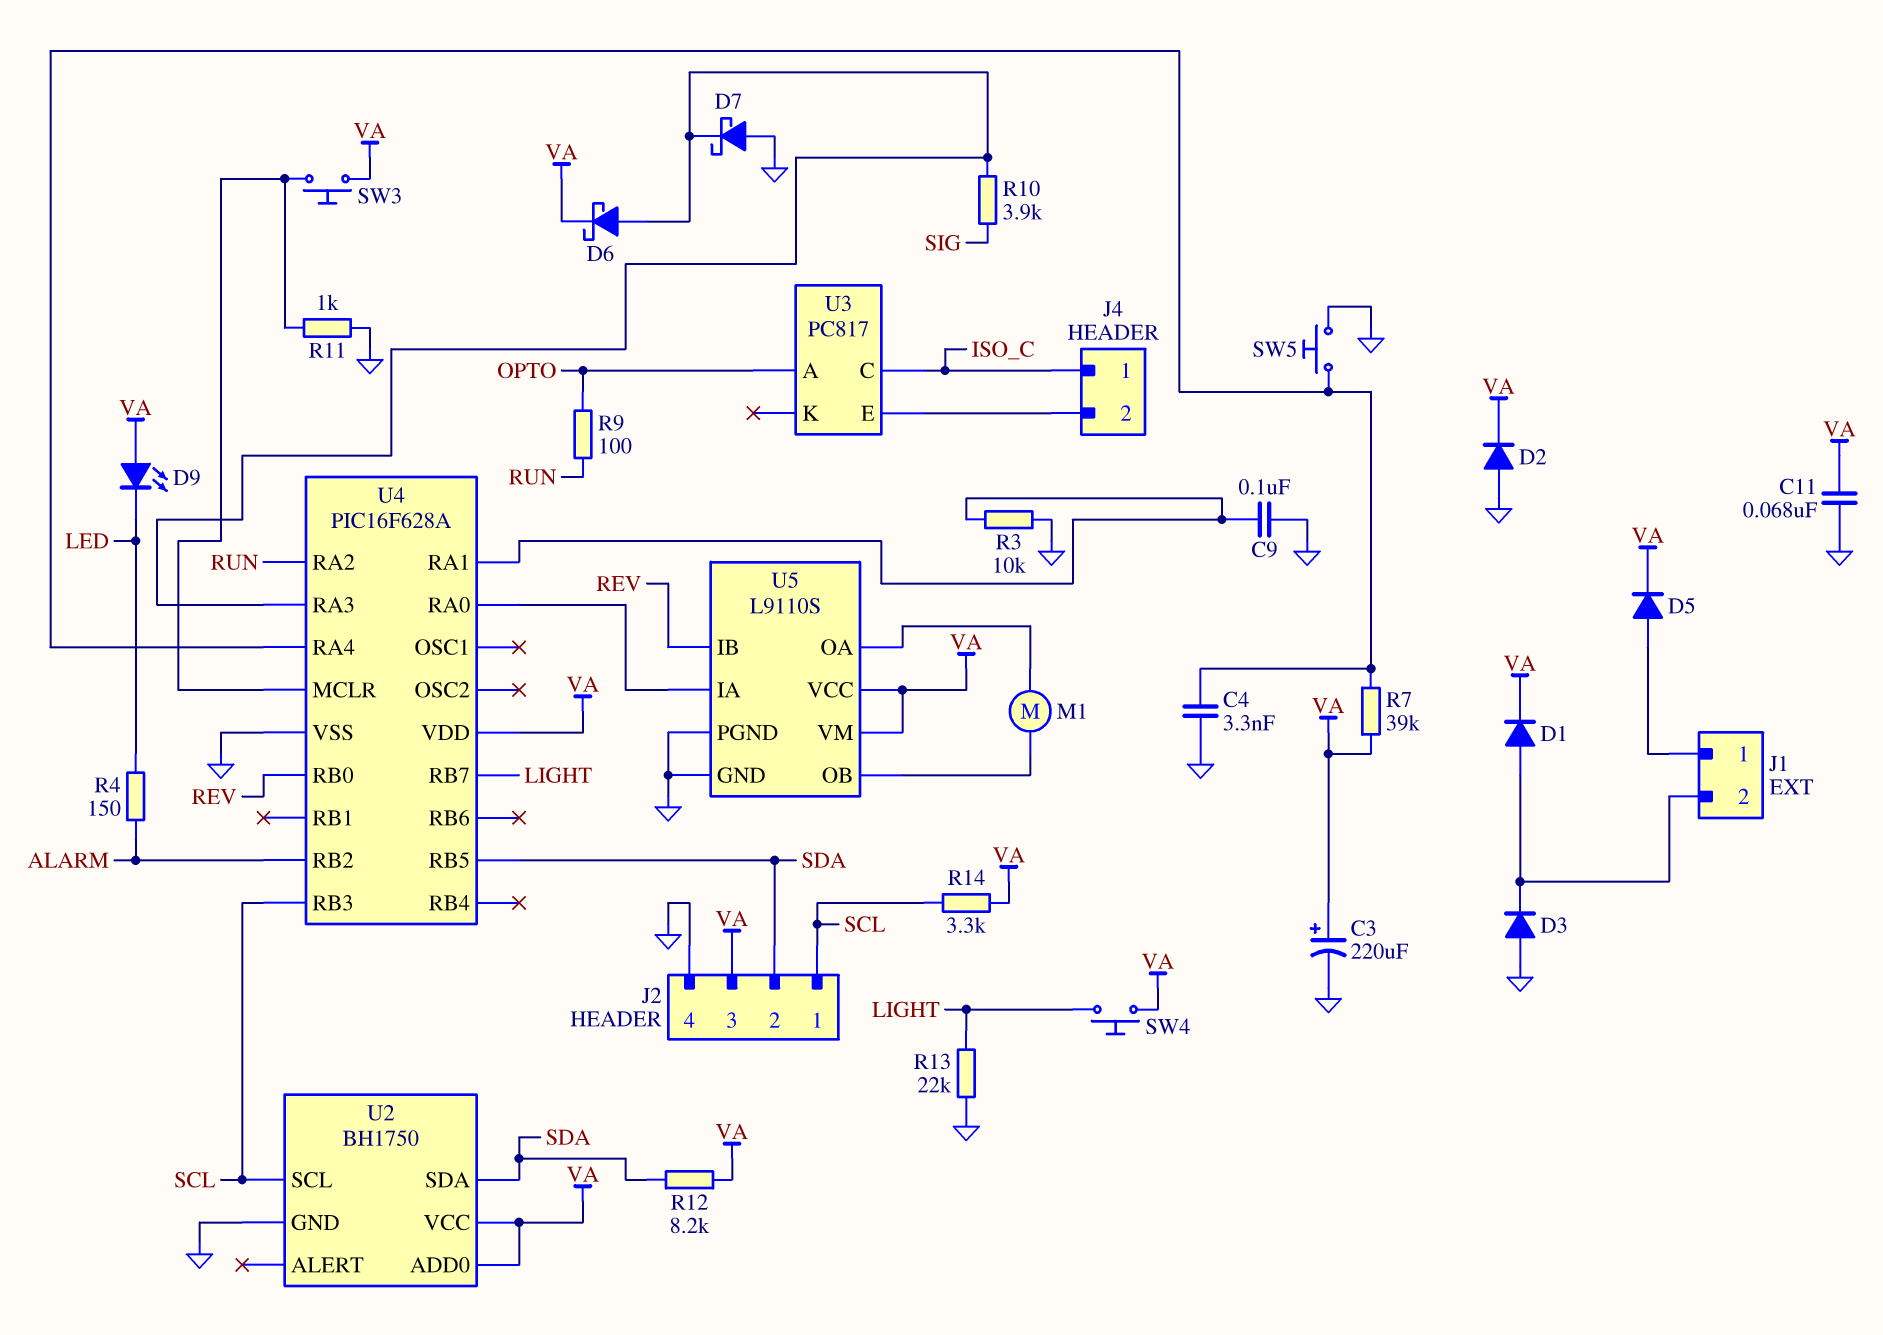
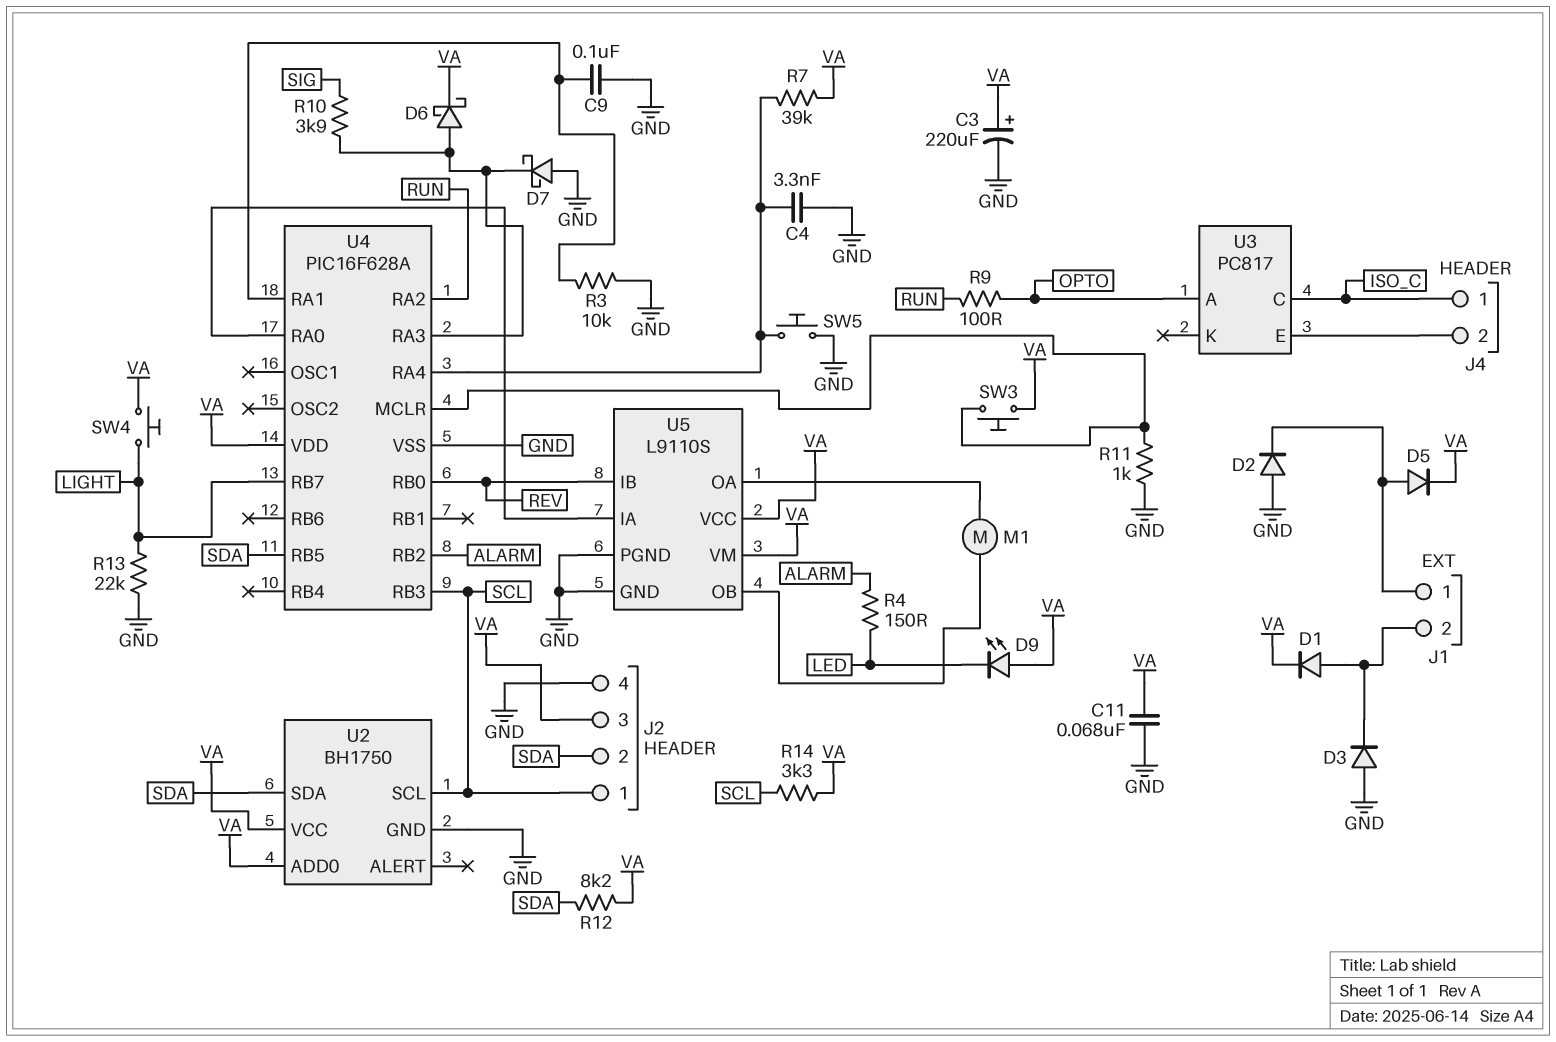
D2: diode (A GND, K VA) -> diode (A GND, K J1/1)

